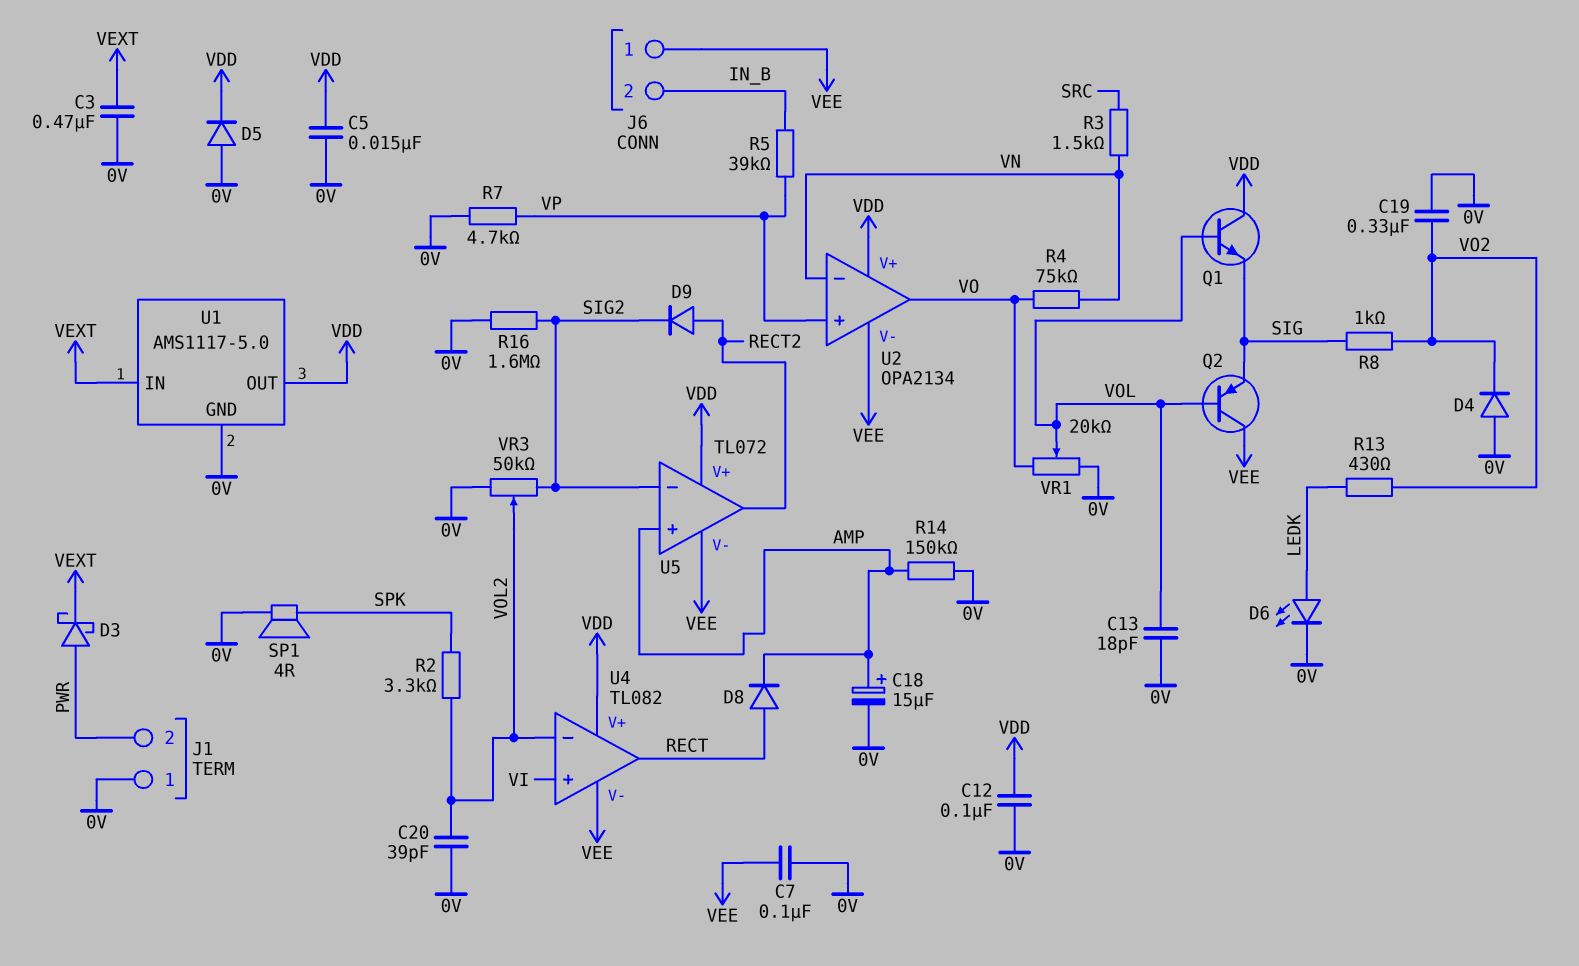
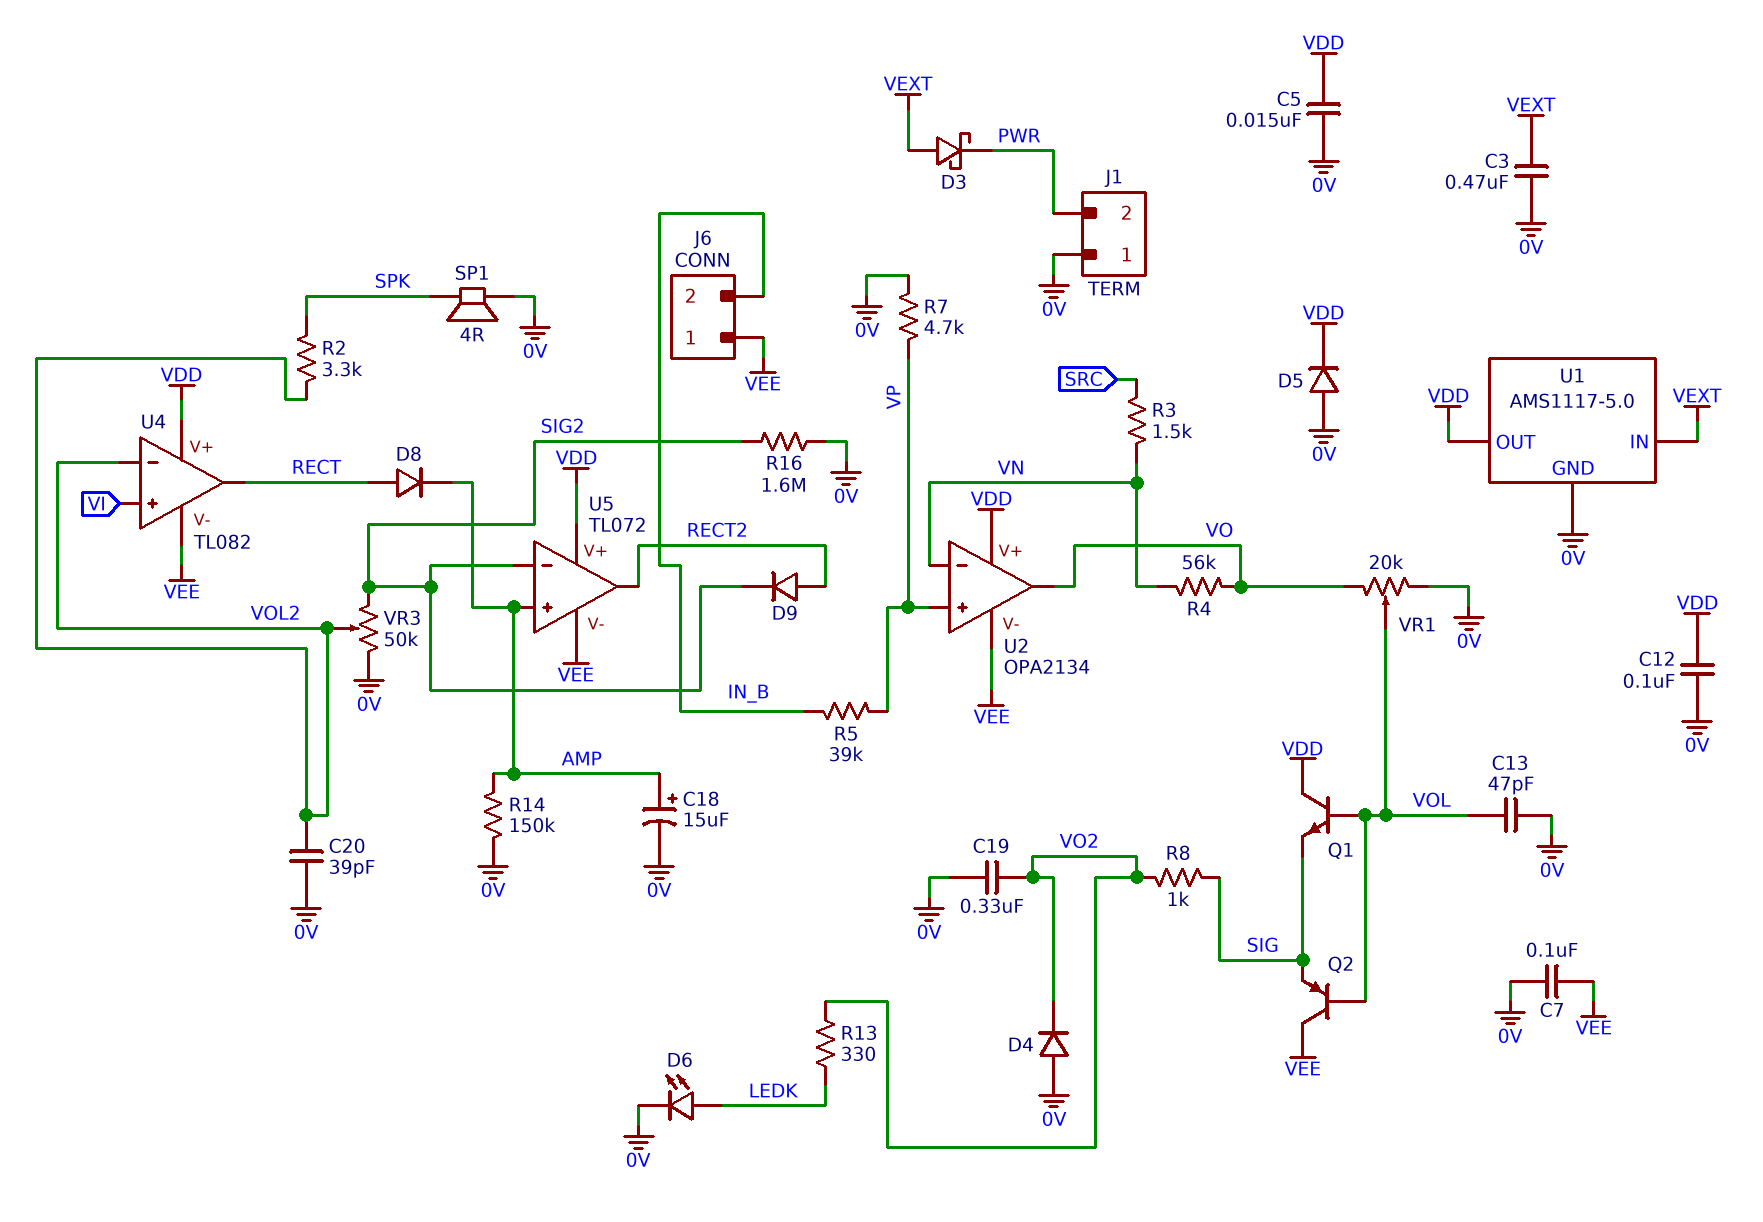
C13: 18pF (0V, VOL) -> 47pF (0V, VOL)
D3: schottky (A PWR, K VEXT) -> schottky (A VEXT, K PWR)
R4: 75k (VN, VO) -> 56k (VN, VO)
R13: 430 (LEDK, VO2) -> 330 (LEDK, VO2)

